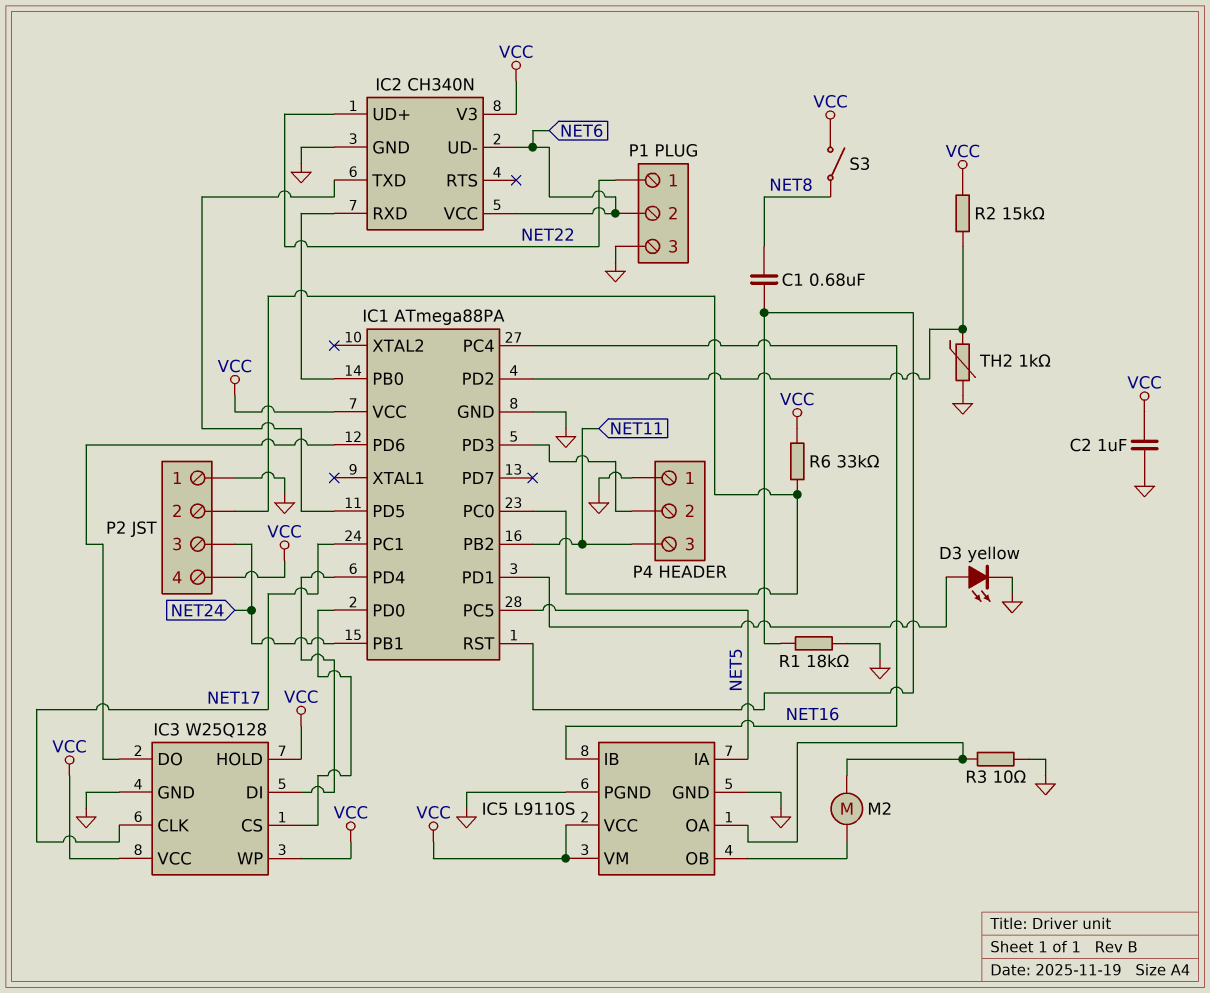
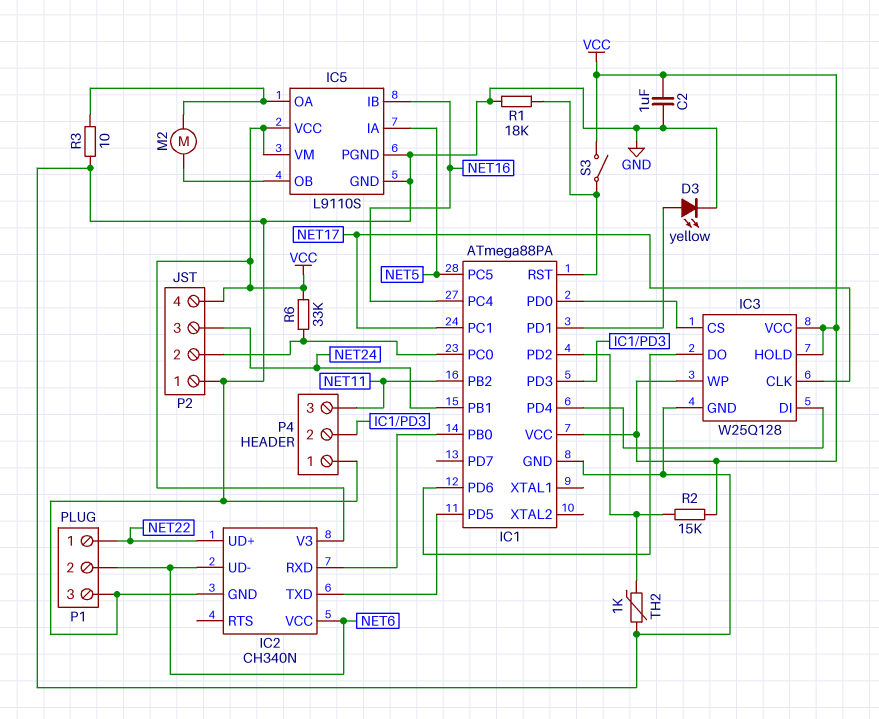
C1: 680nF (IC1/RST, NET8) -> none
S3: switch (NET8, VCC) -> switch (IC1/RST, VCC)

